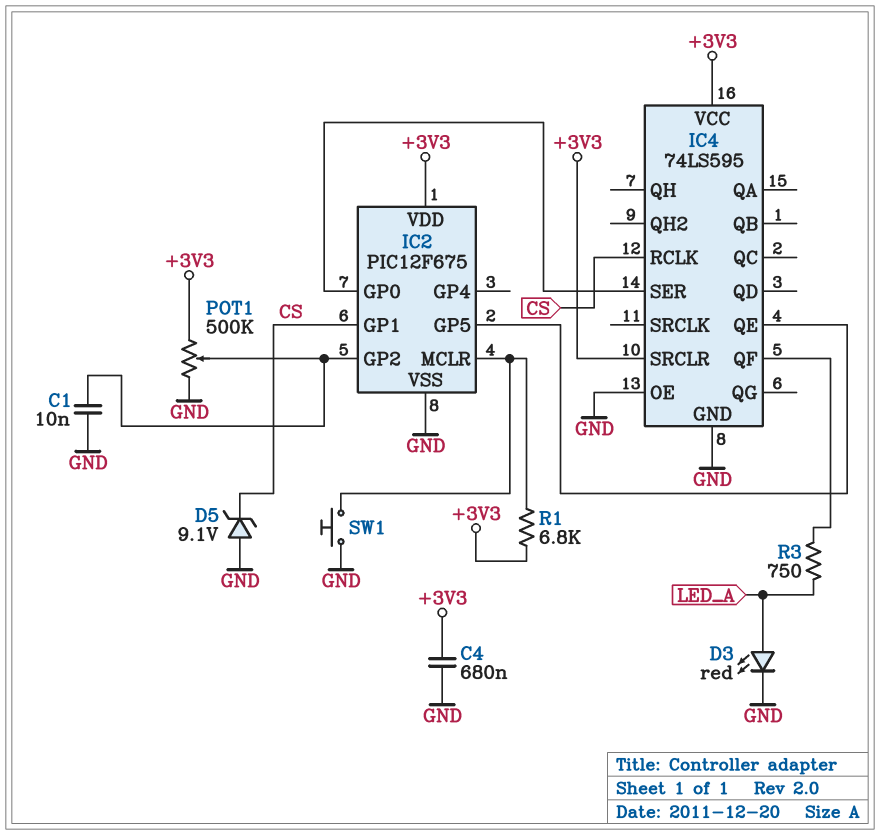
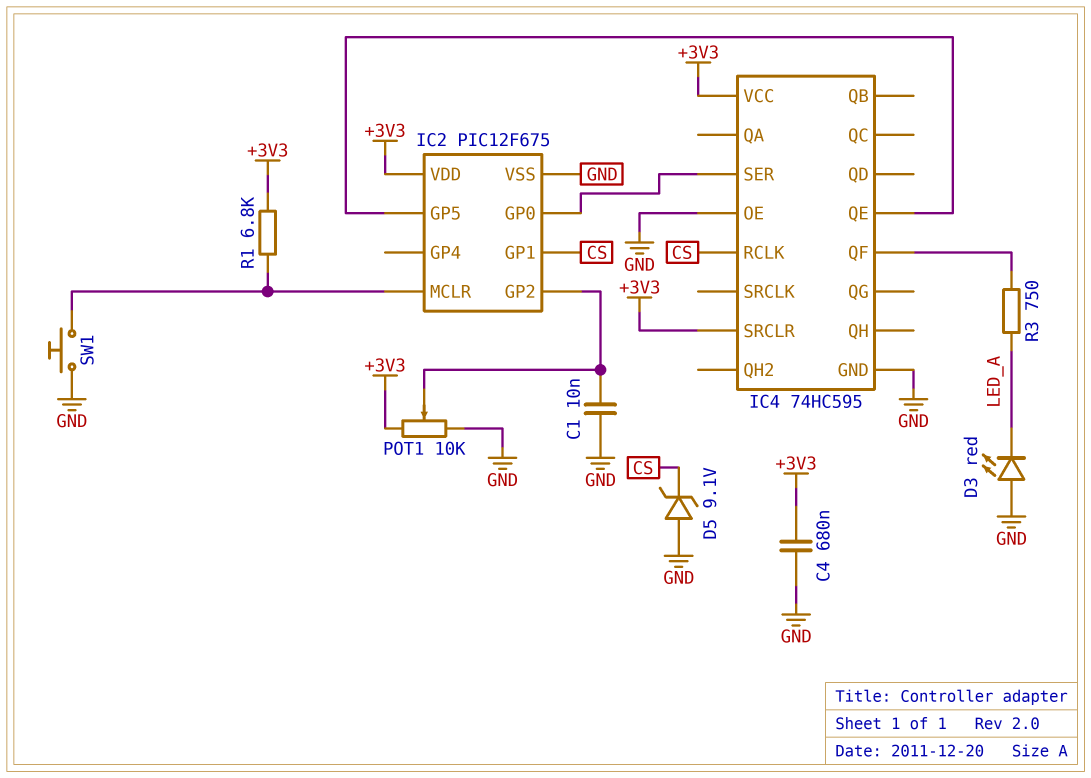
D3: LED red (A LED_A, K GND) -> LED red (A GND, K LED_A)
IC4: 74LS595 -> 74HC595
POT1: 500k (+3V3, GND, wiper IC2/GP2) -> 10k (+3V3, GND, wiper IC2/GP2)

